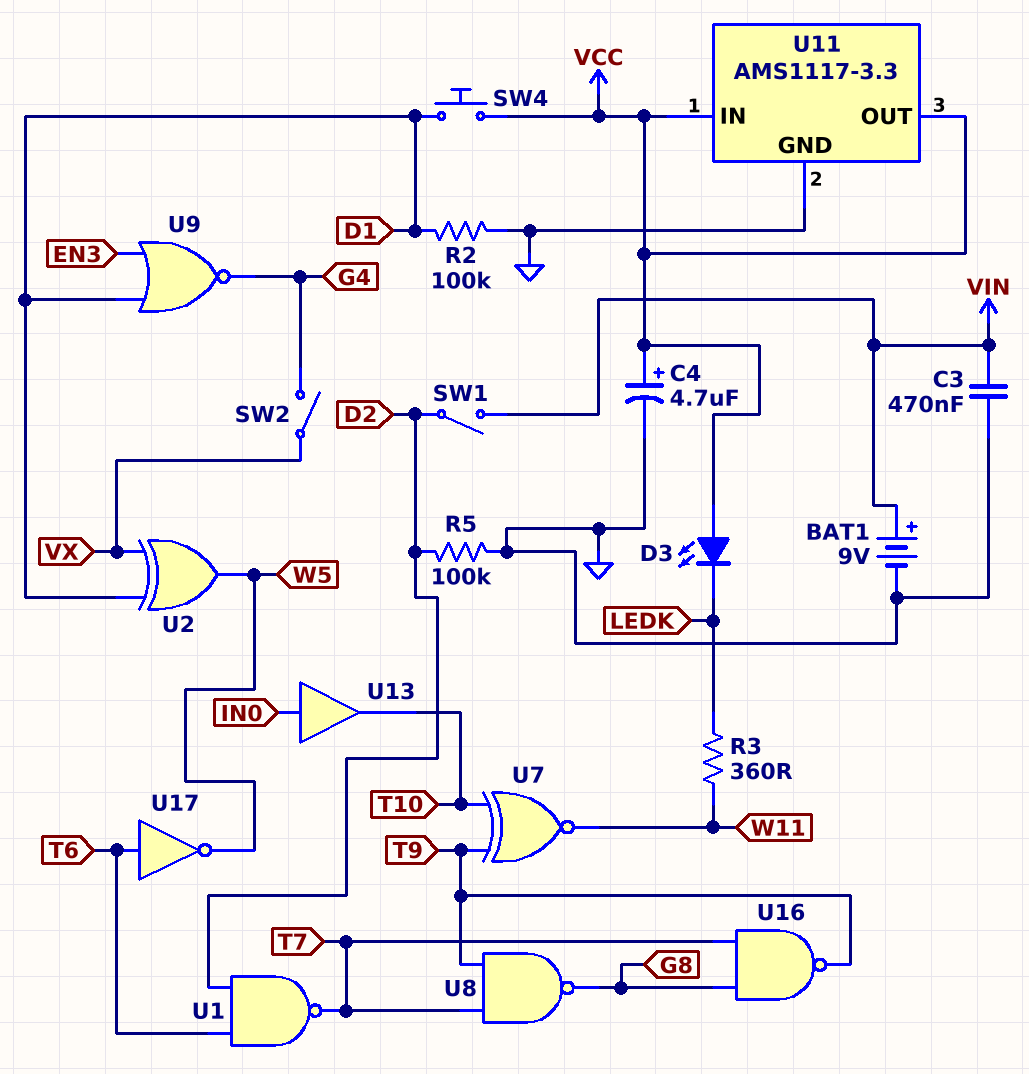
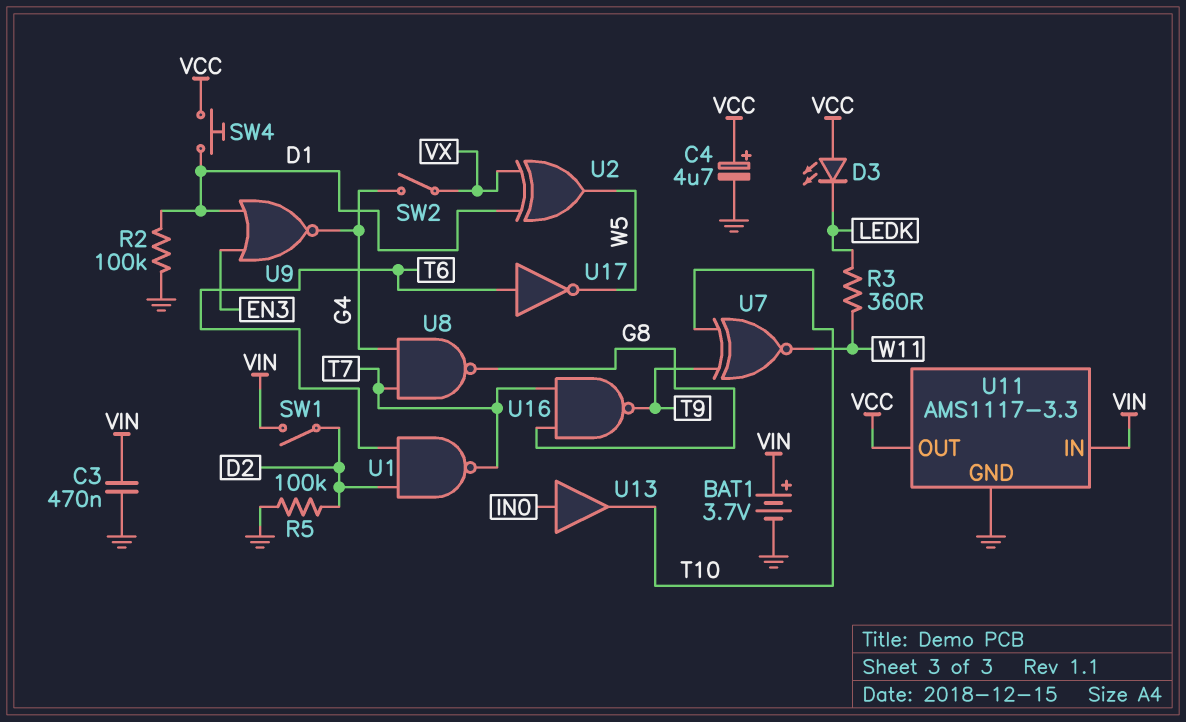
BAT1: 9V (plus VIN, minus GND) -> 3.7V (plus VIN, minus GND)
U8: NAND (in T7, in T9, out G8) -> NAND (in G4, in T7, out G8)
U11 pin IN: VCC -> VIN

